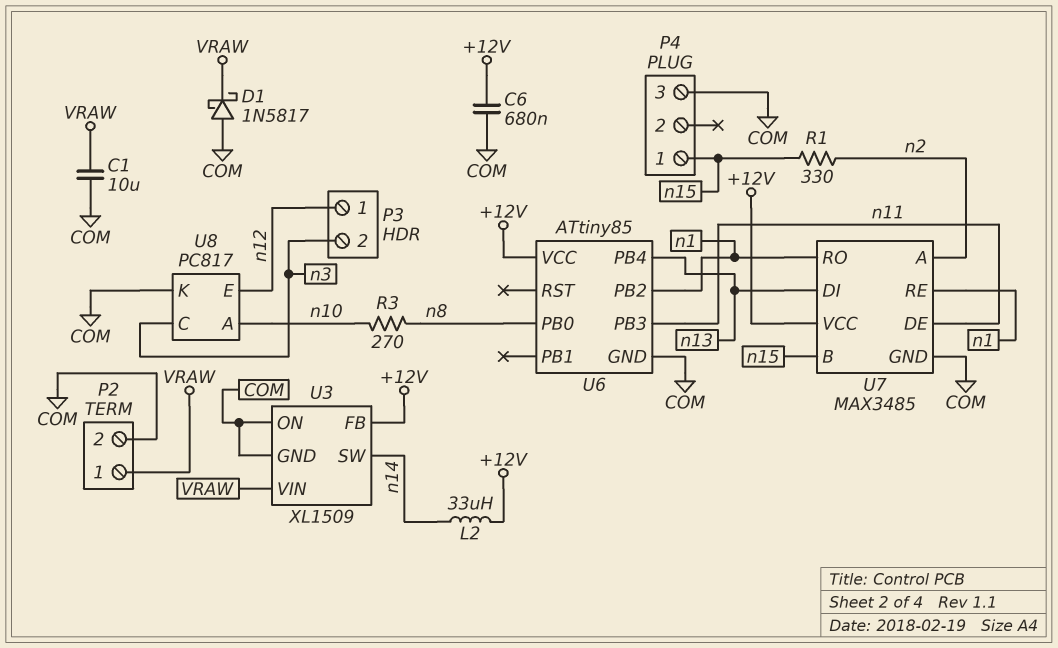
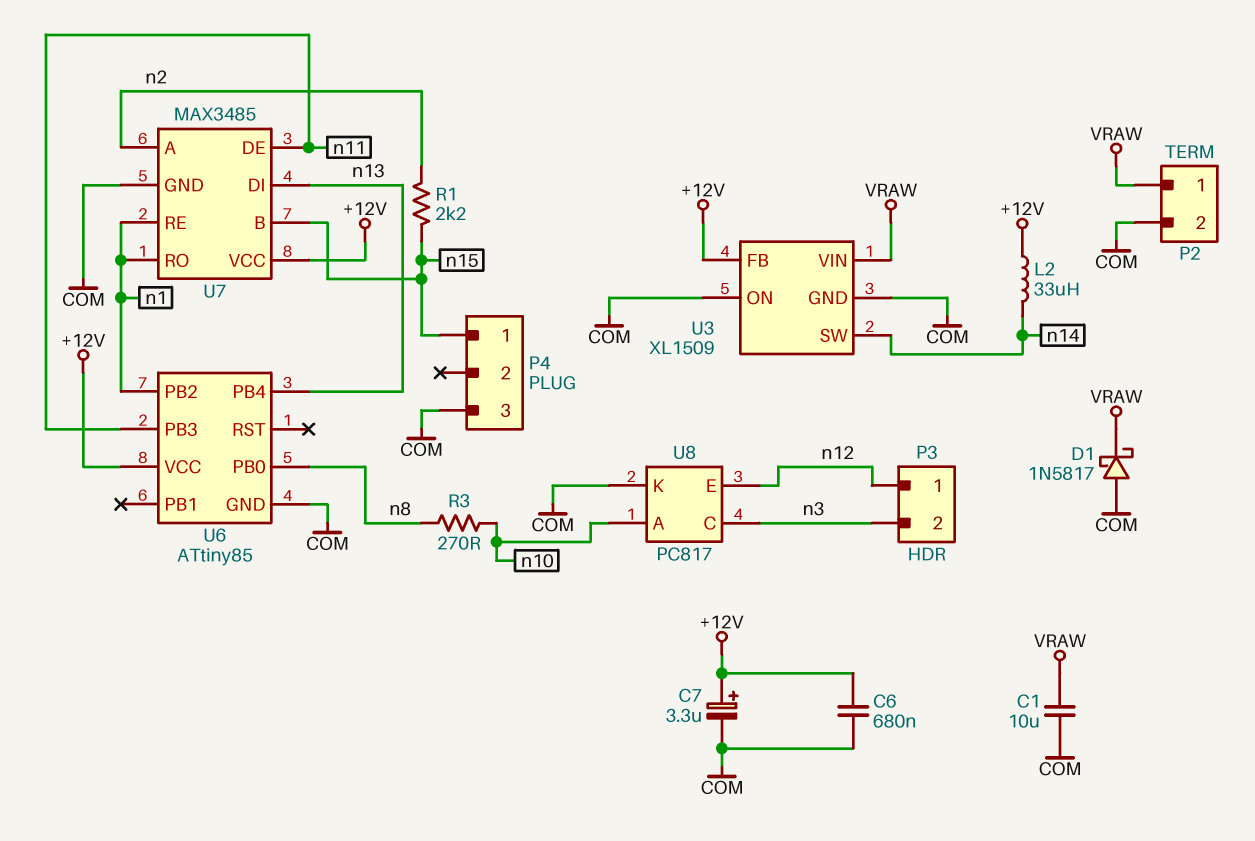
C7: none -> 3.3uF (plus +12V, minus COM)
R1: 330 (n2, n15) -> 2.2k (n2, n15)

